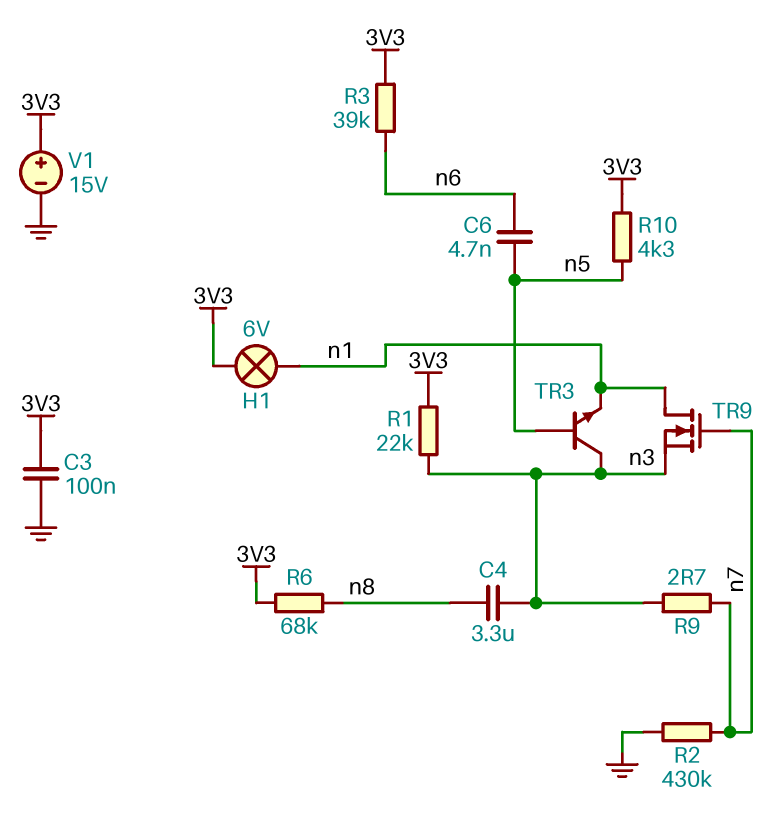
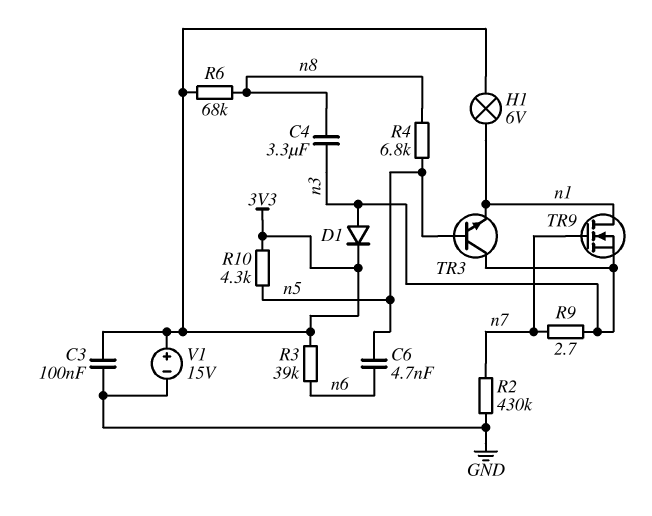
D1: none -> diode (A n3, K 3V3)
R1: 22k (3V3, n3) -> none
R4: none -> 6.8k (n5, n8)

